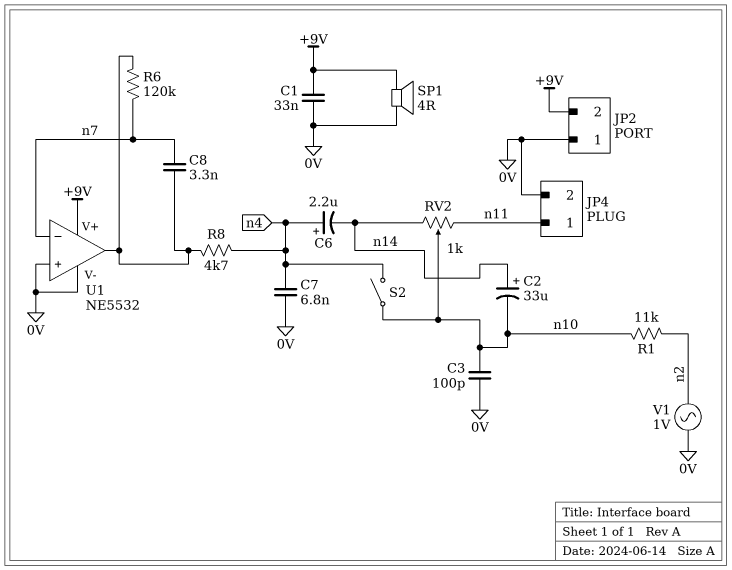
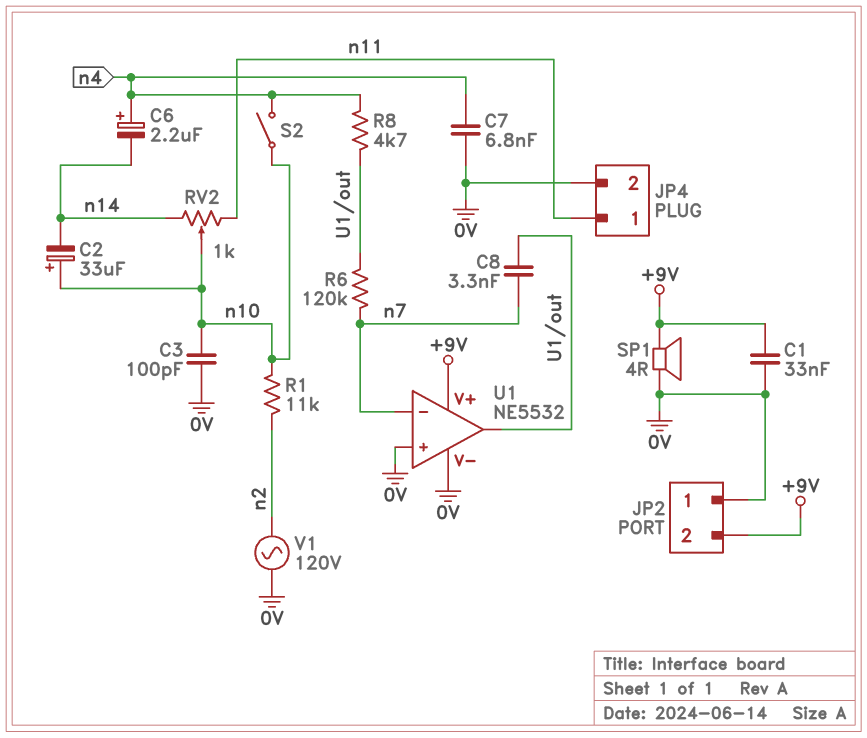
C2: 33uF (plus n14, minus n10) -> 33uF (plus n10, minus n14)
V1: AC 1V (0V, n2) -> AC 120V (0V, n2)

